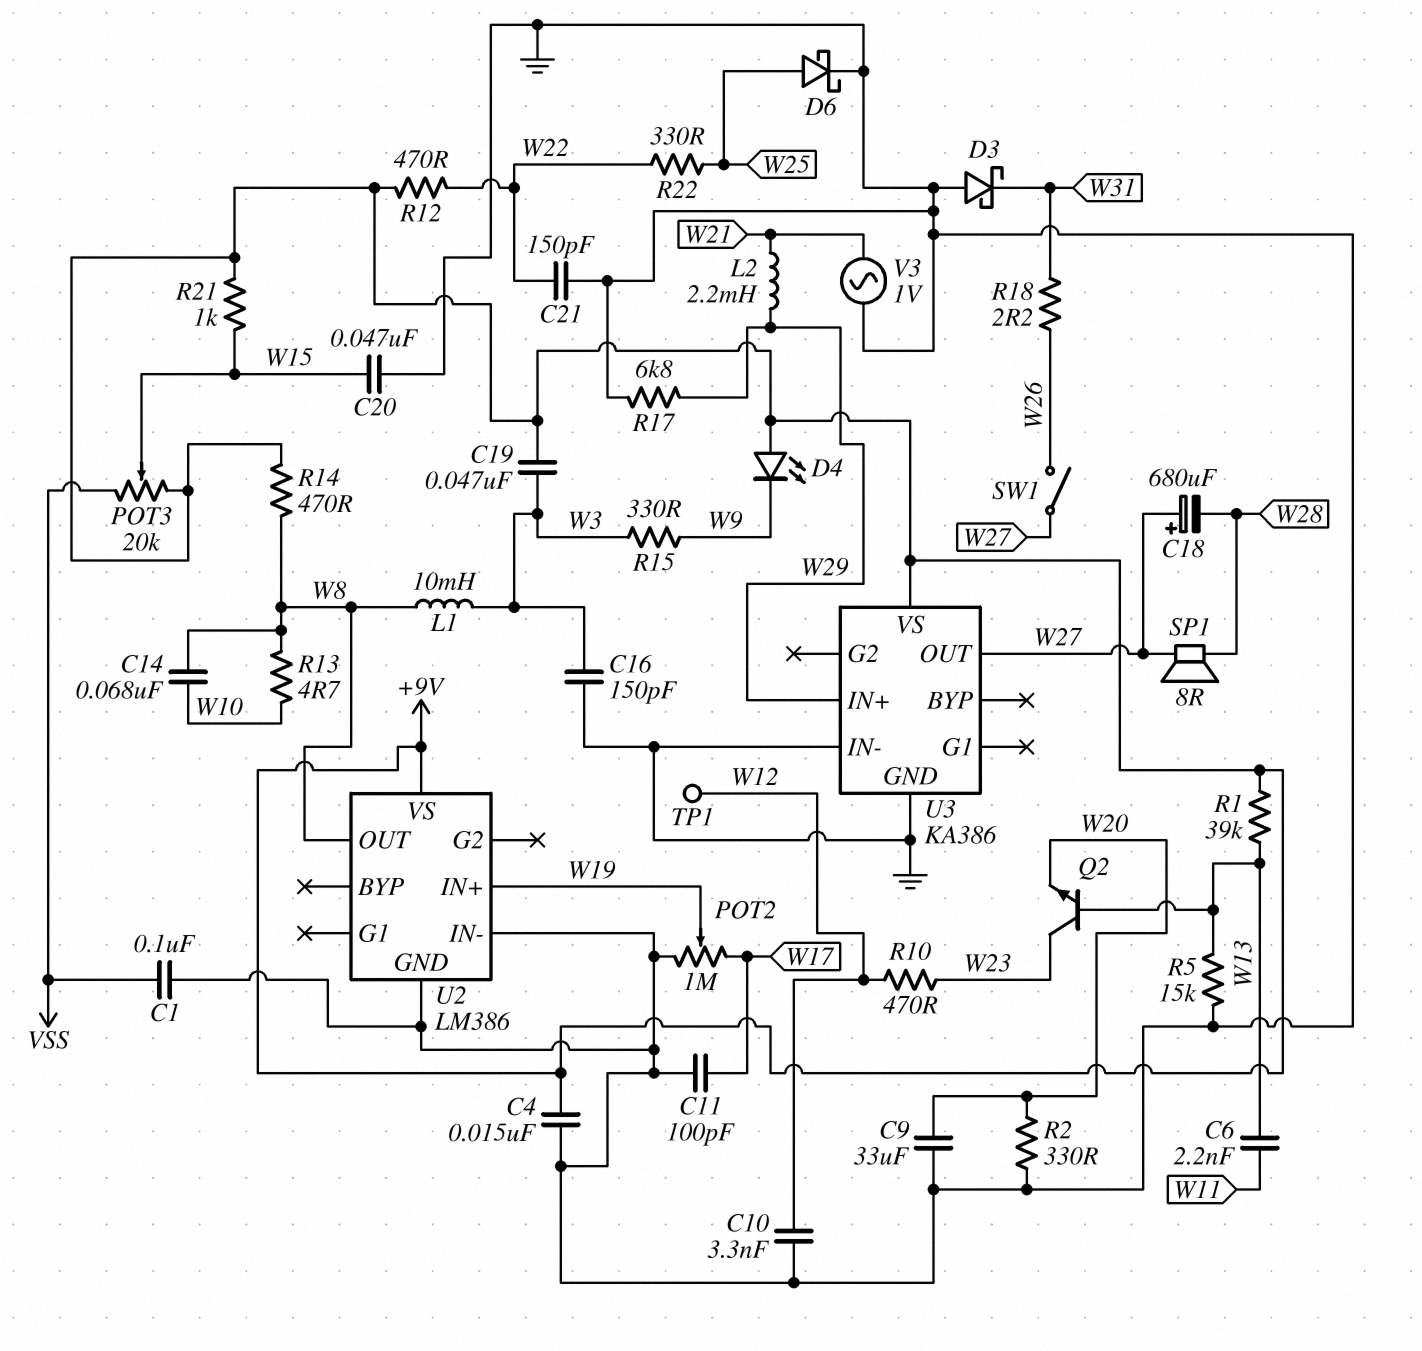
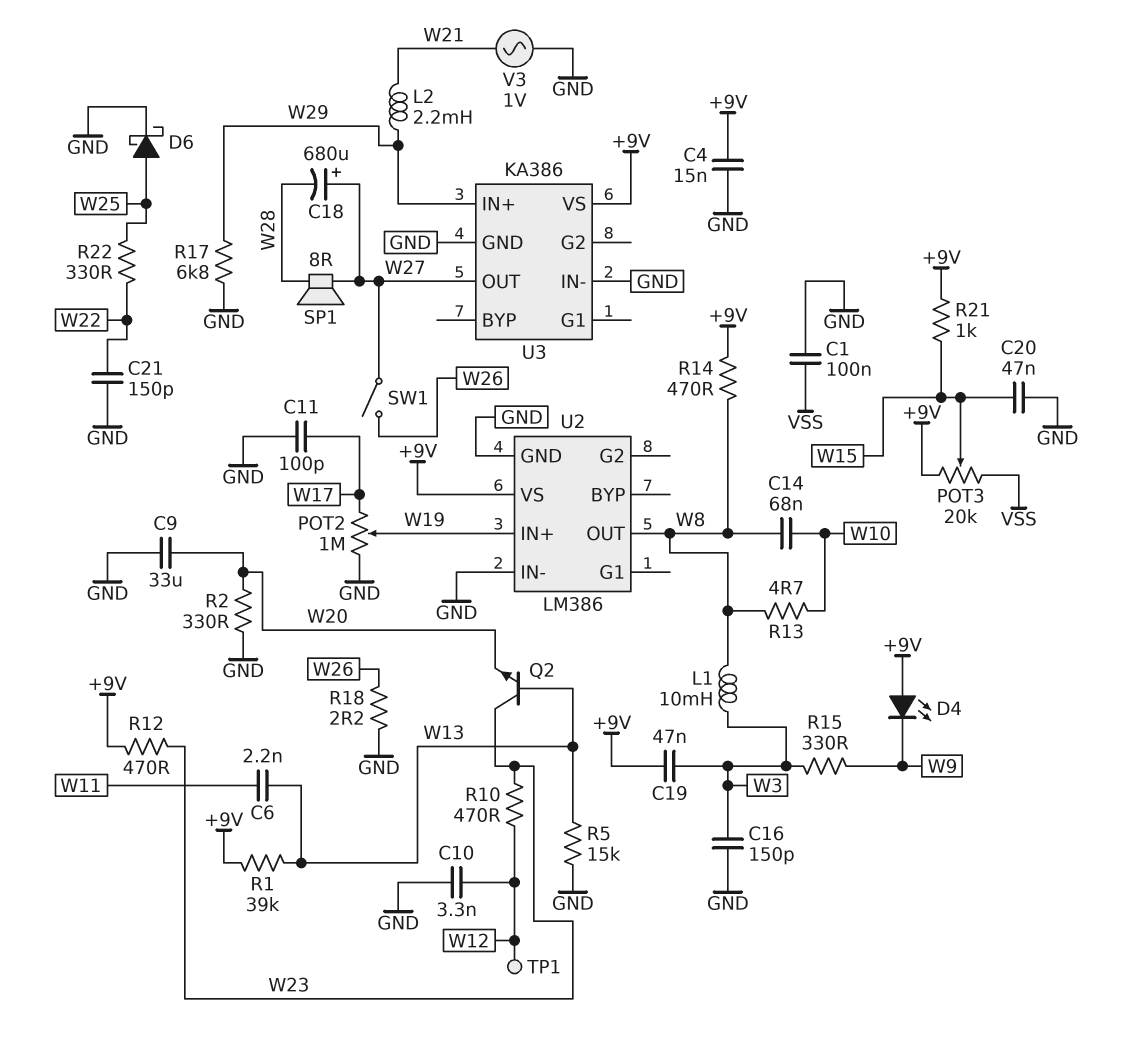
D3: schottky (A GND, K W31) -> none
R12: 470 (+9V, W22) -> 470 (+9V, W23)
R18: 2.2 (W26, W31) -> 2.2 (GND, W26)

